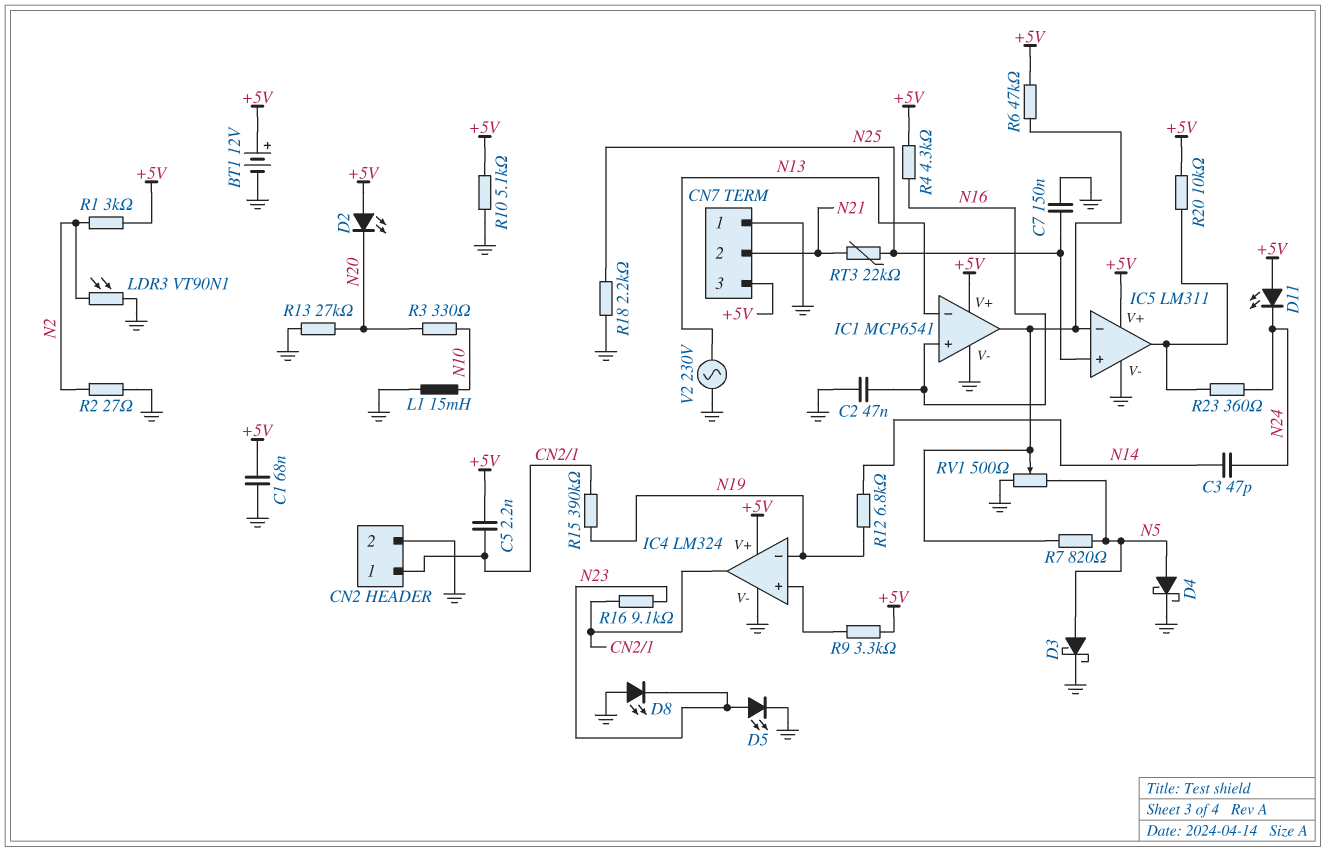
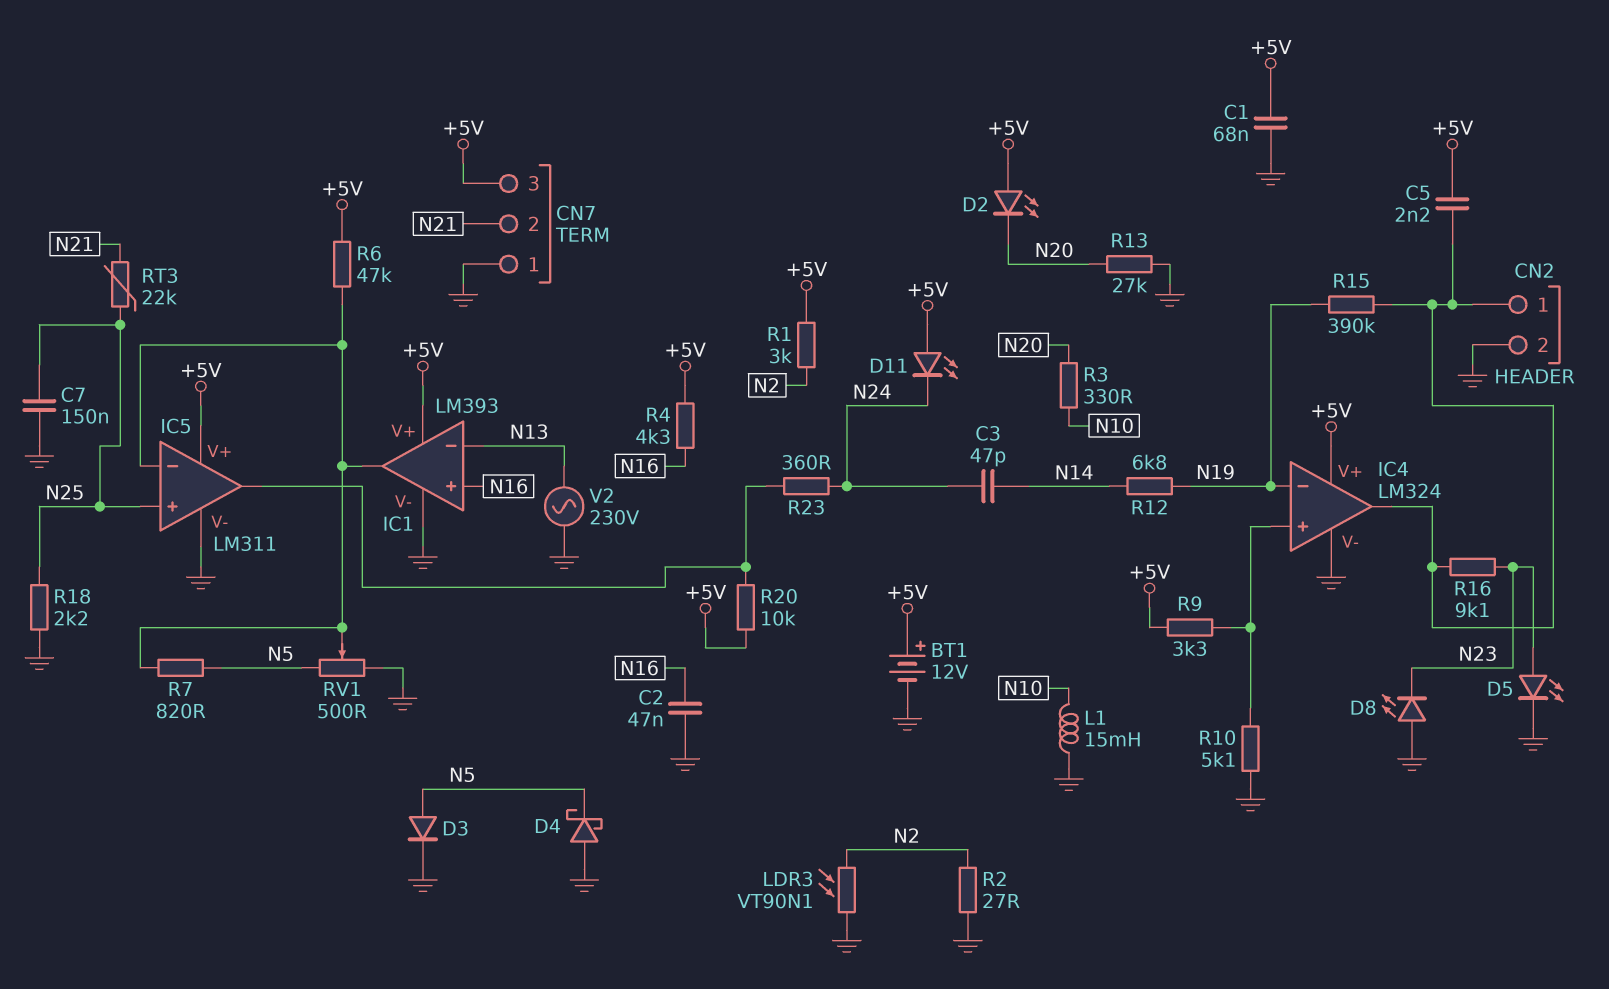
D3: schottky (A N5, K GND) -> diode (A N5, K GND)
D4: schottky (A N5, K GND) -> schottky (A GND, K N5)
IC1: MCP6541 -> LM393
R10: 5.1k (+5V, GND) -> 5.1k (GND, IC4/in+)

